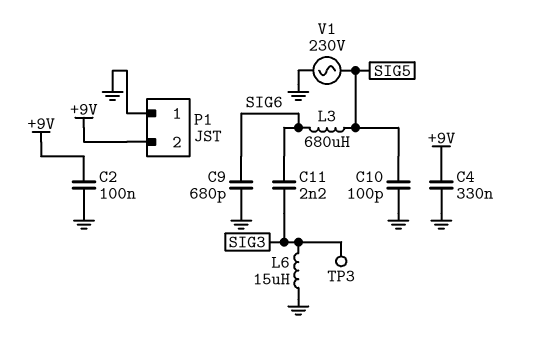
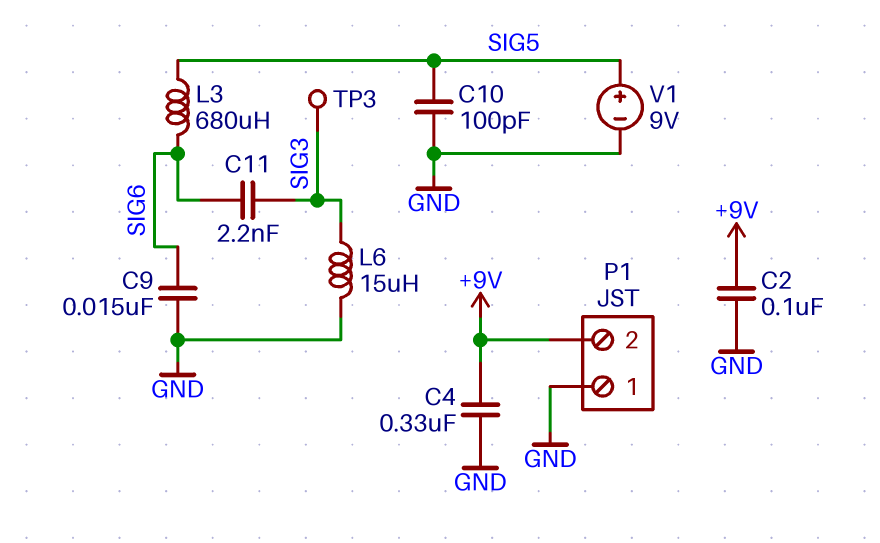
C9: 680pF (GND, SIG6) -> 15nF (GND, SIG6)
V1: AC 230V (GND, SIG5) -> 9V (plus SIG5, minus GND)

